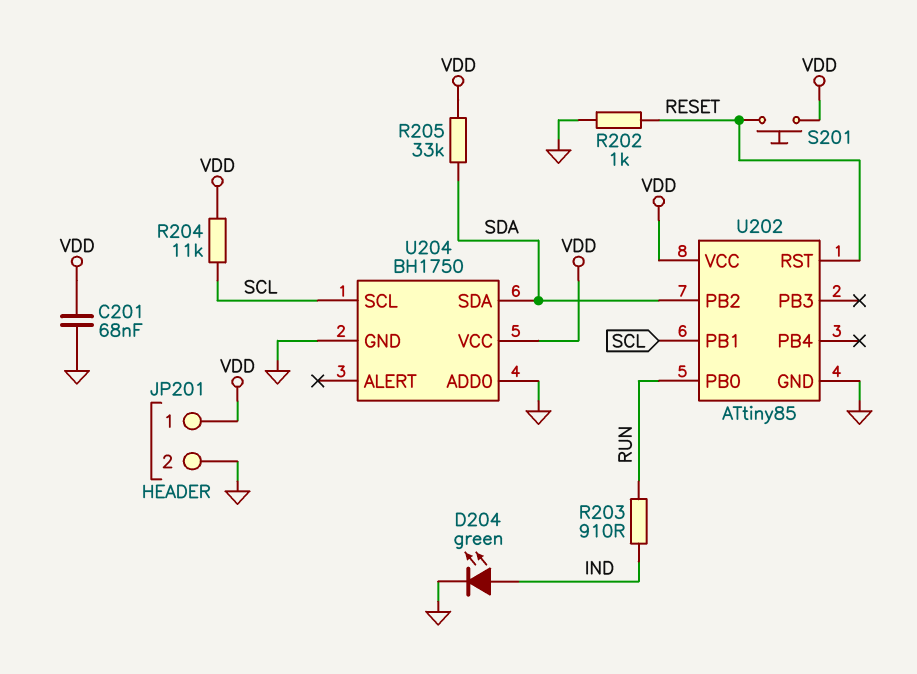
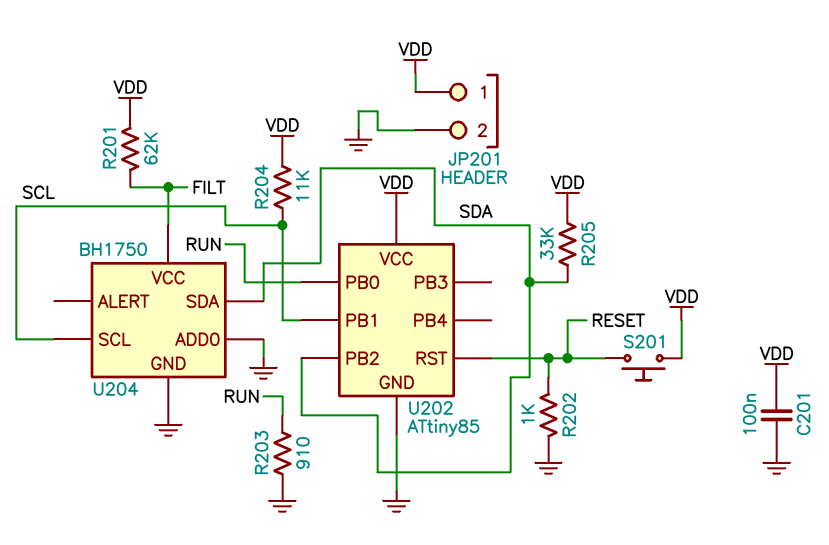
C201: 68nF (GND, VDD) -> 100nF (GND, VDD)
D204: LED green (A IND, K GND) -> none
R201: none -> 62k (FILT, VDD)
R203: 910 (IND, RUN) -> 910 (GND, RUN)
U204 pin VCC: VDD -> FILT

